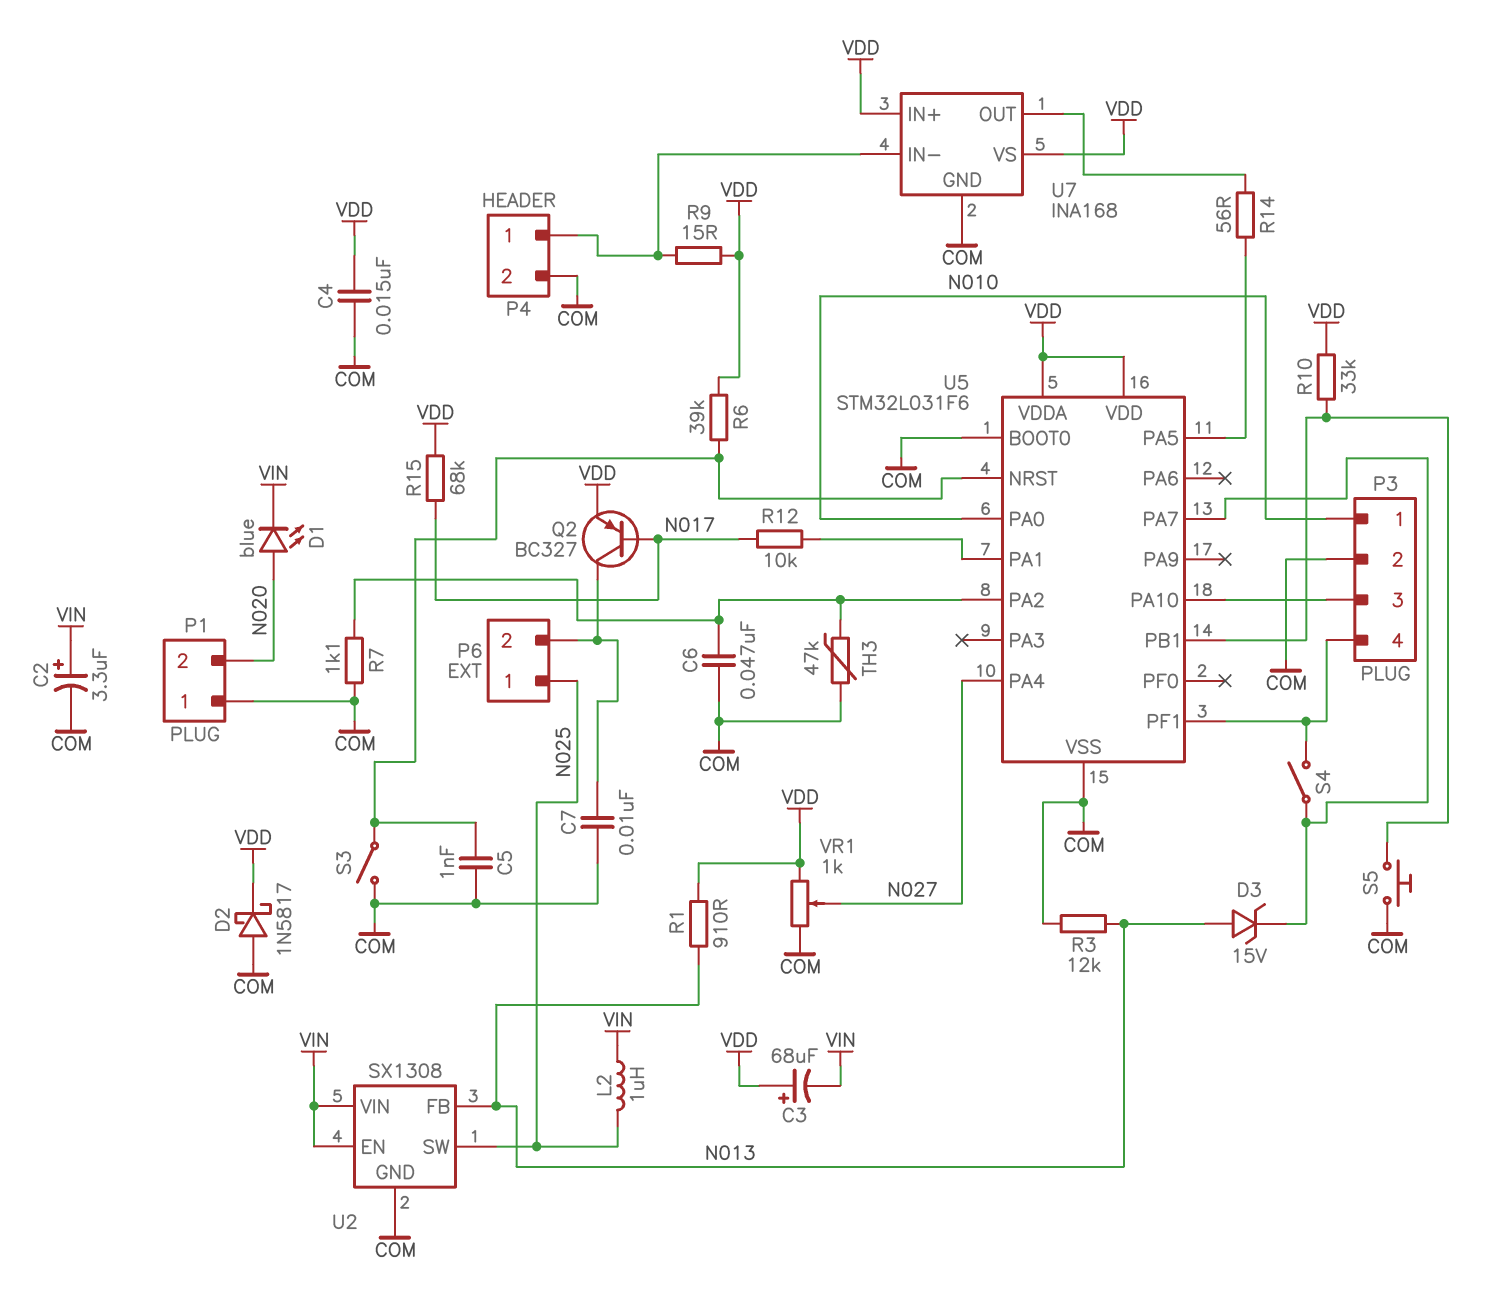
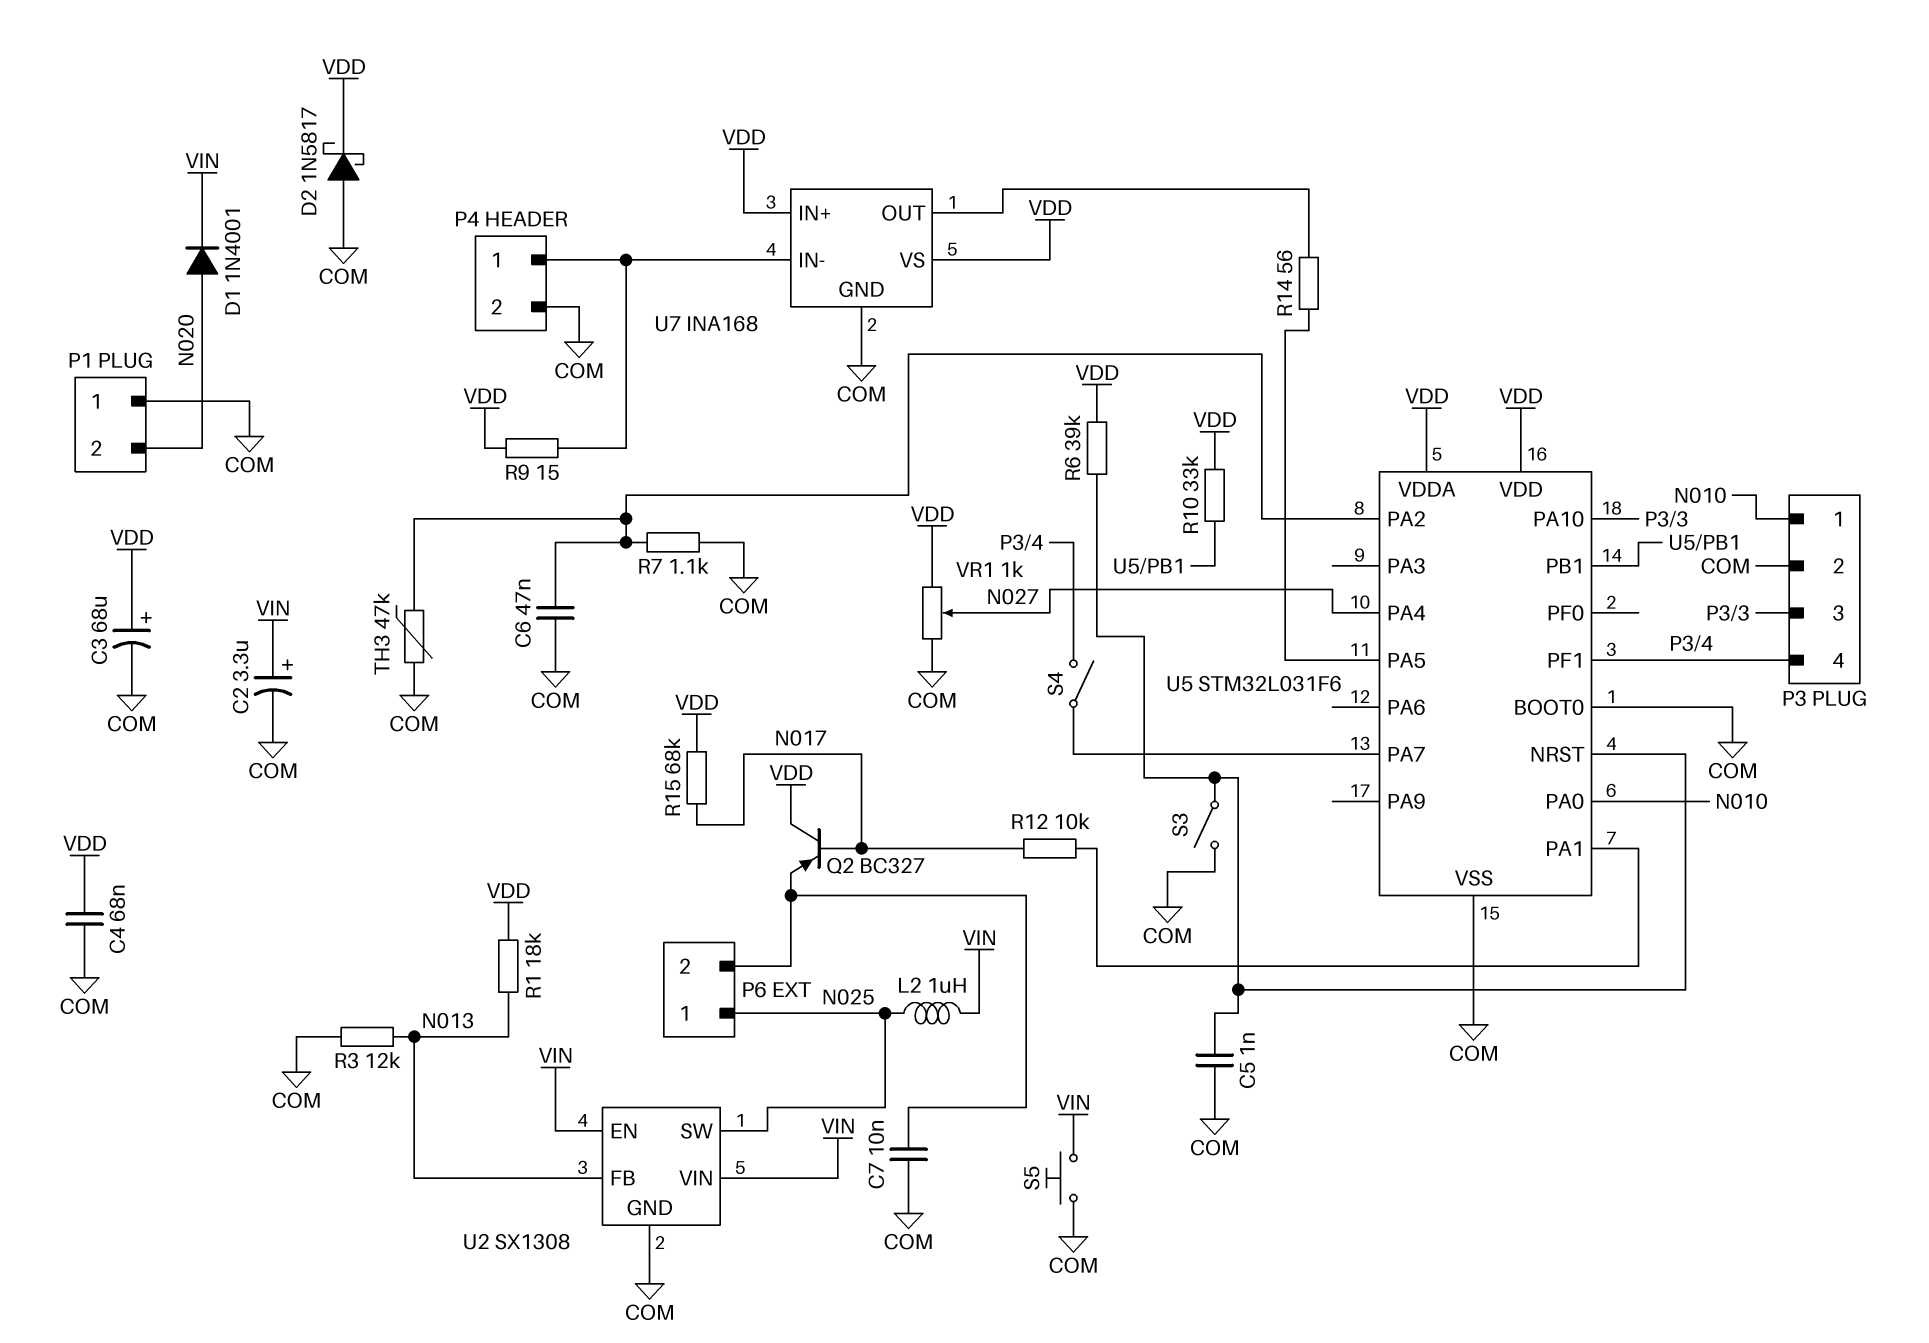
C3: 68uF (plus VDD, minus VIN) -> 68uF (plus VDD, minus COM)
C4: 15nF (COM, VDD) -> 68nF (COM, VDD)
D1: LED blue (A N020, K VIN) -> diode 1N4001 (A N020, K VIN)
D3: zener 15V (A N013, K U5/PA7) -> none
Q2: PNP BC327 (B N017, C P6/2, E VDD) -> PNP BC327 (B N017, C VDD, E P6/2)
R1: 910 (N013, VDD) -> 18k (N013, VDD)
S5: button (COM, U5/PB1) -> button (COM, VIN)

